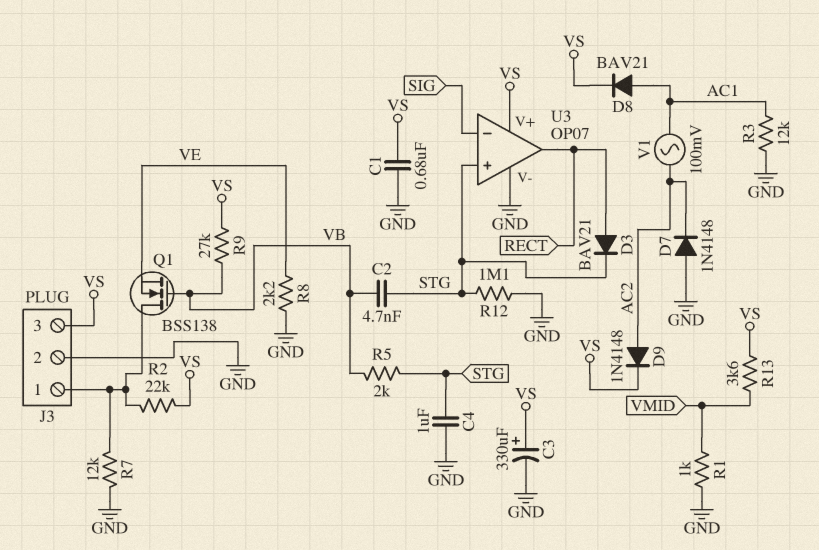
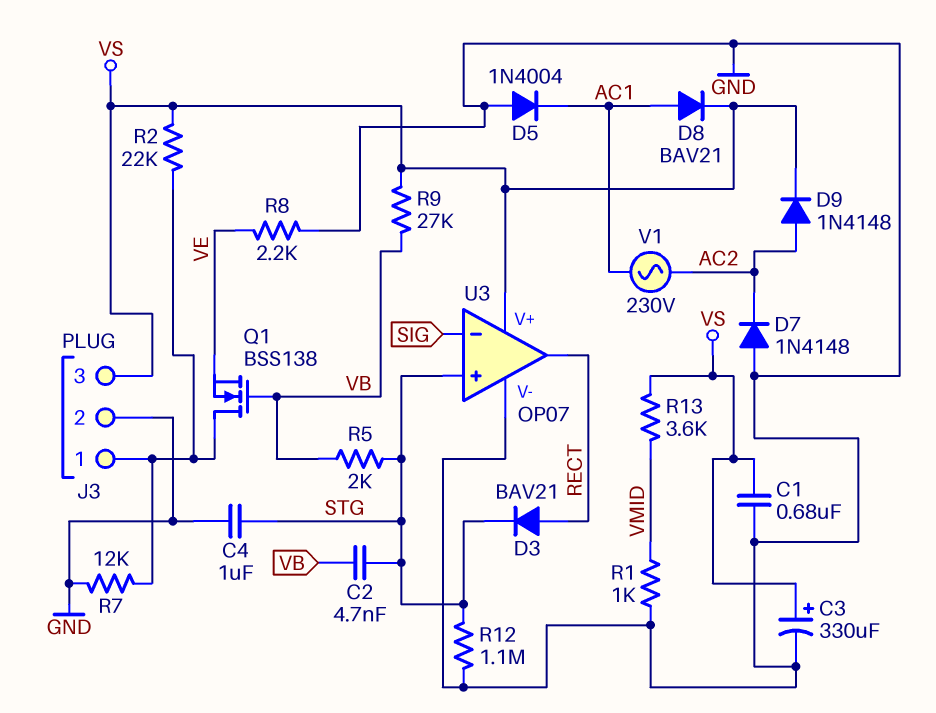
D5: none -> diode 1N4004 (A GND, K AC1)
R3: 12k (AC1, GND) -> none
V1: AC 100mV (AC1, AC2) -> AC 230V (AC1, AC2)

